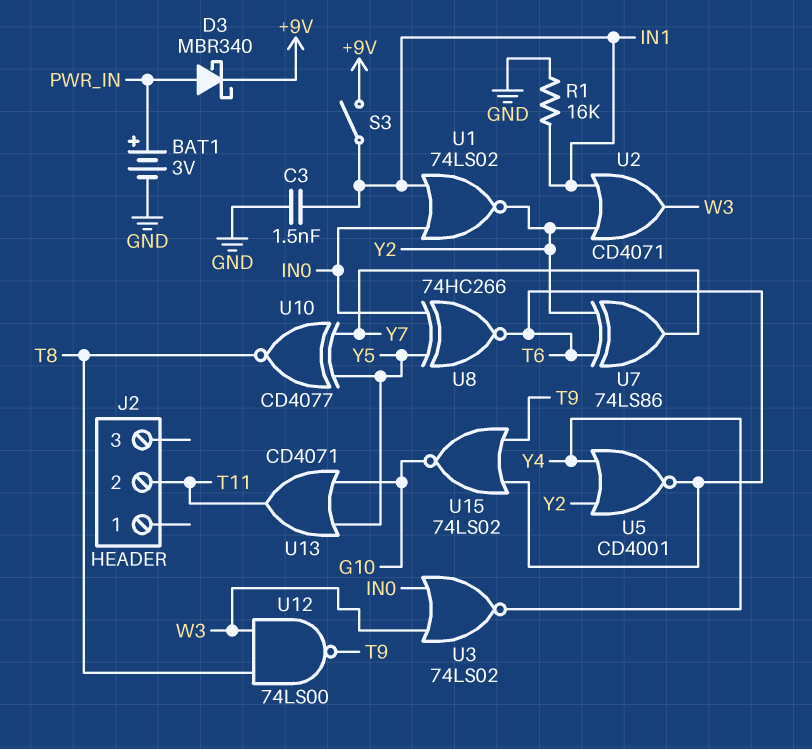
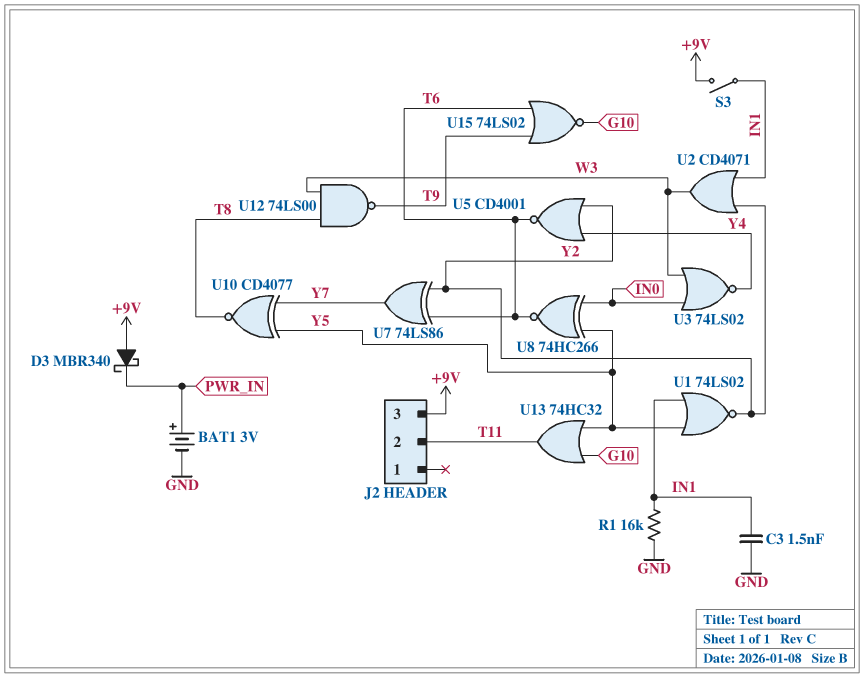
D3: schottky MBR340 (A PWR_IN, K +9V) -> schottky MBR340 (A +9V, K PWR_IN)
J2 pin 3: none -> +9V
U1: NOR 74LS02 (in IN0, in IN1, out Y2) -> NOR 74LS02 (in IN1, in Y5, out Y2)
U13: OR CD4071 (in G10, in Y5, out T11) -> OR 74HC32 (in G10, in Y5, out T11)

